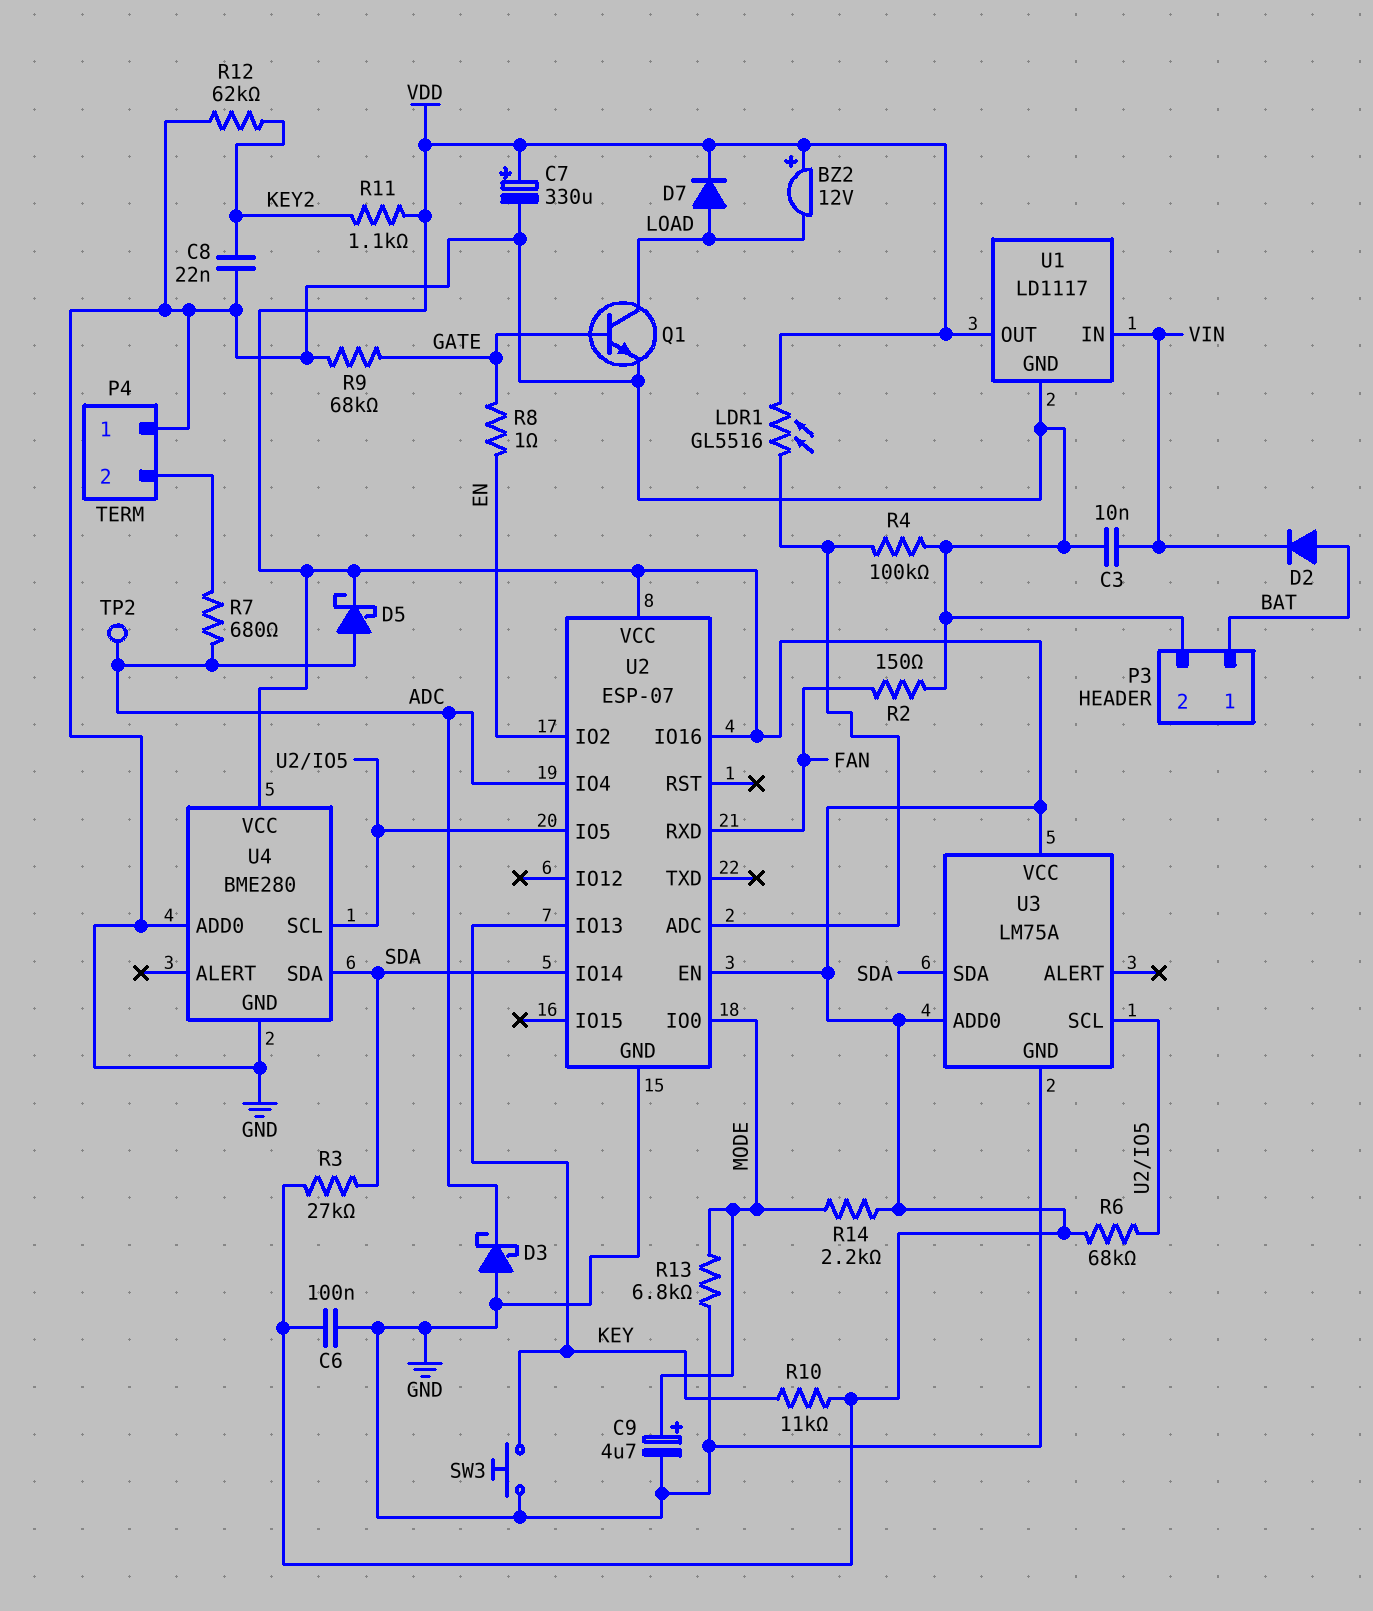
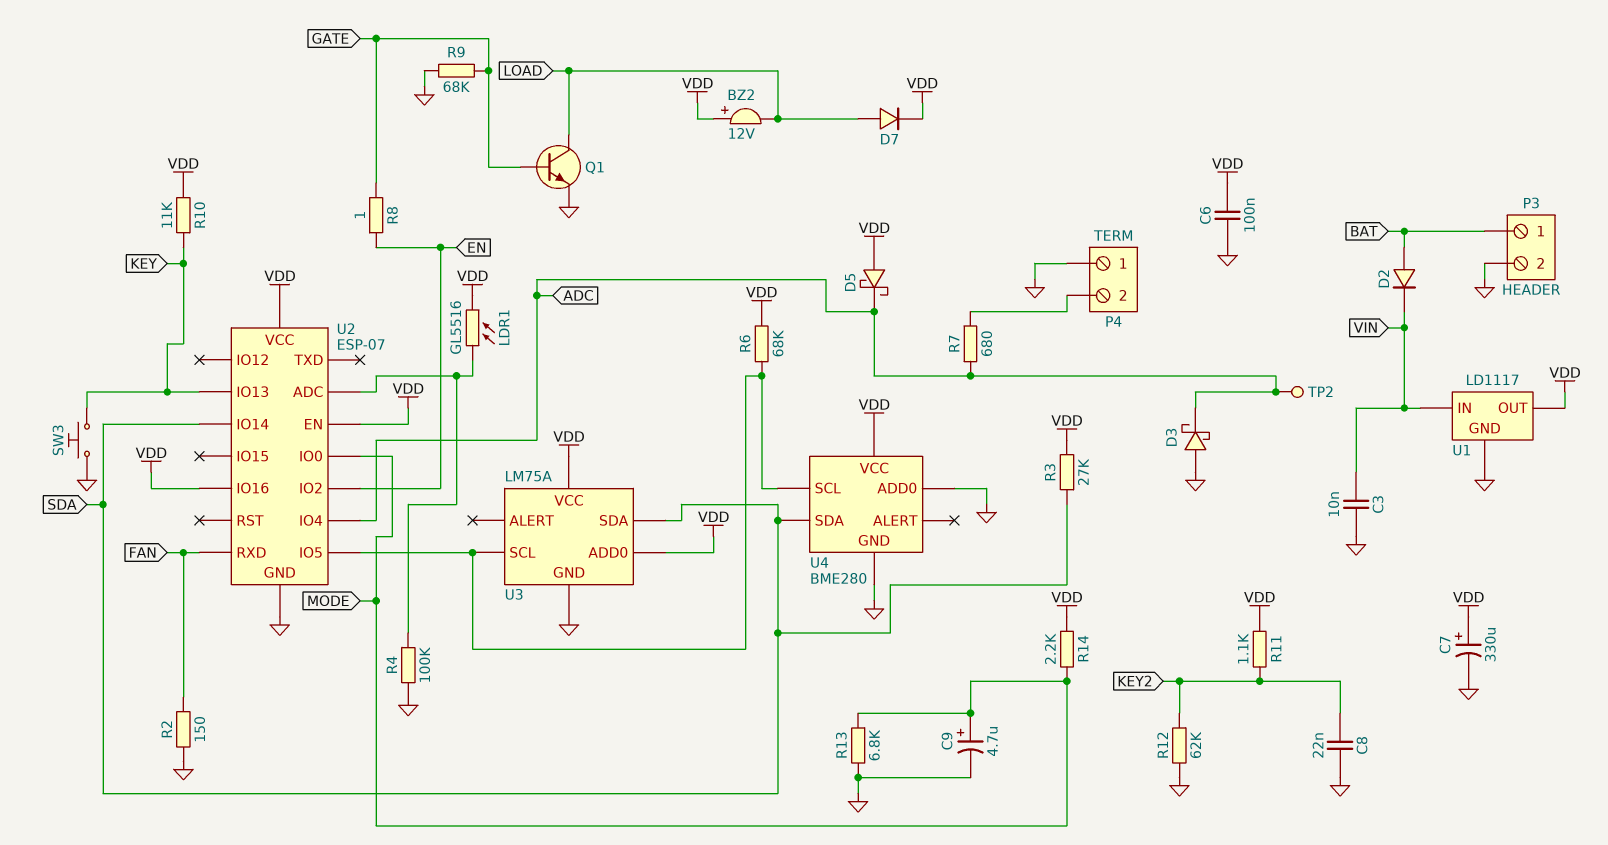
D5: schottky (A ADC, K VDD) -> schottky (A VDD, K ADC)

